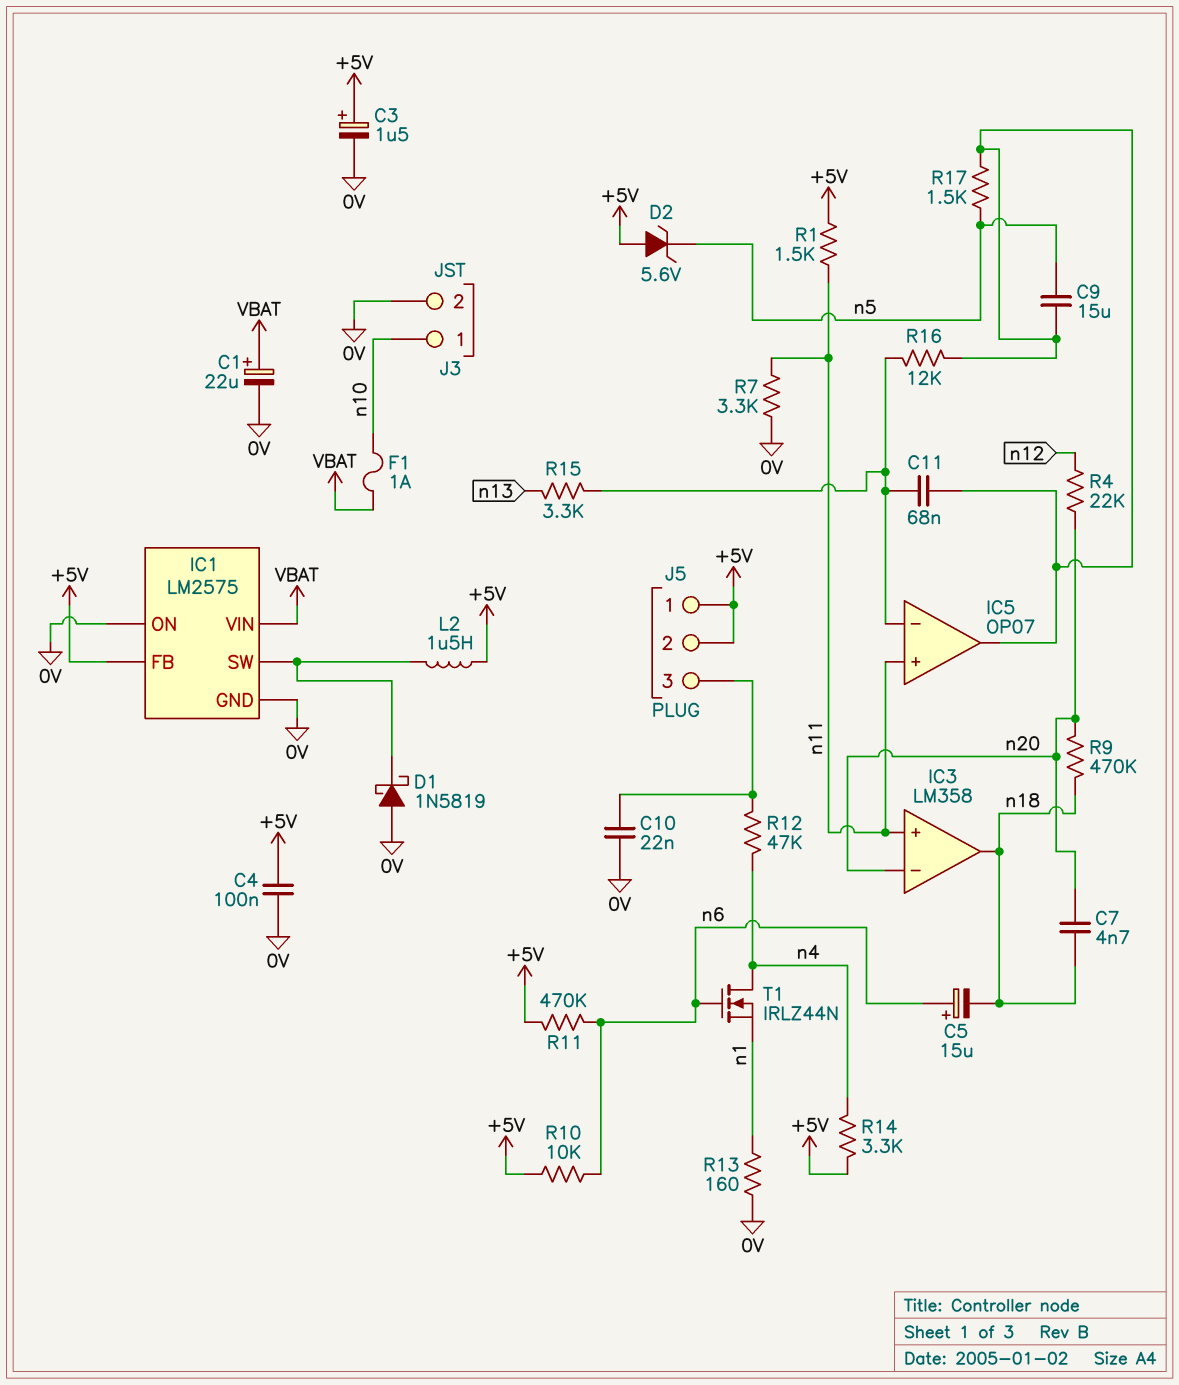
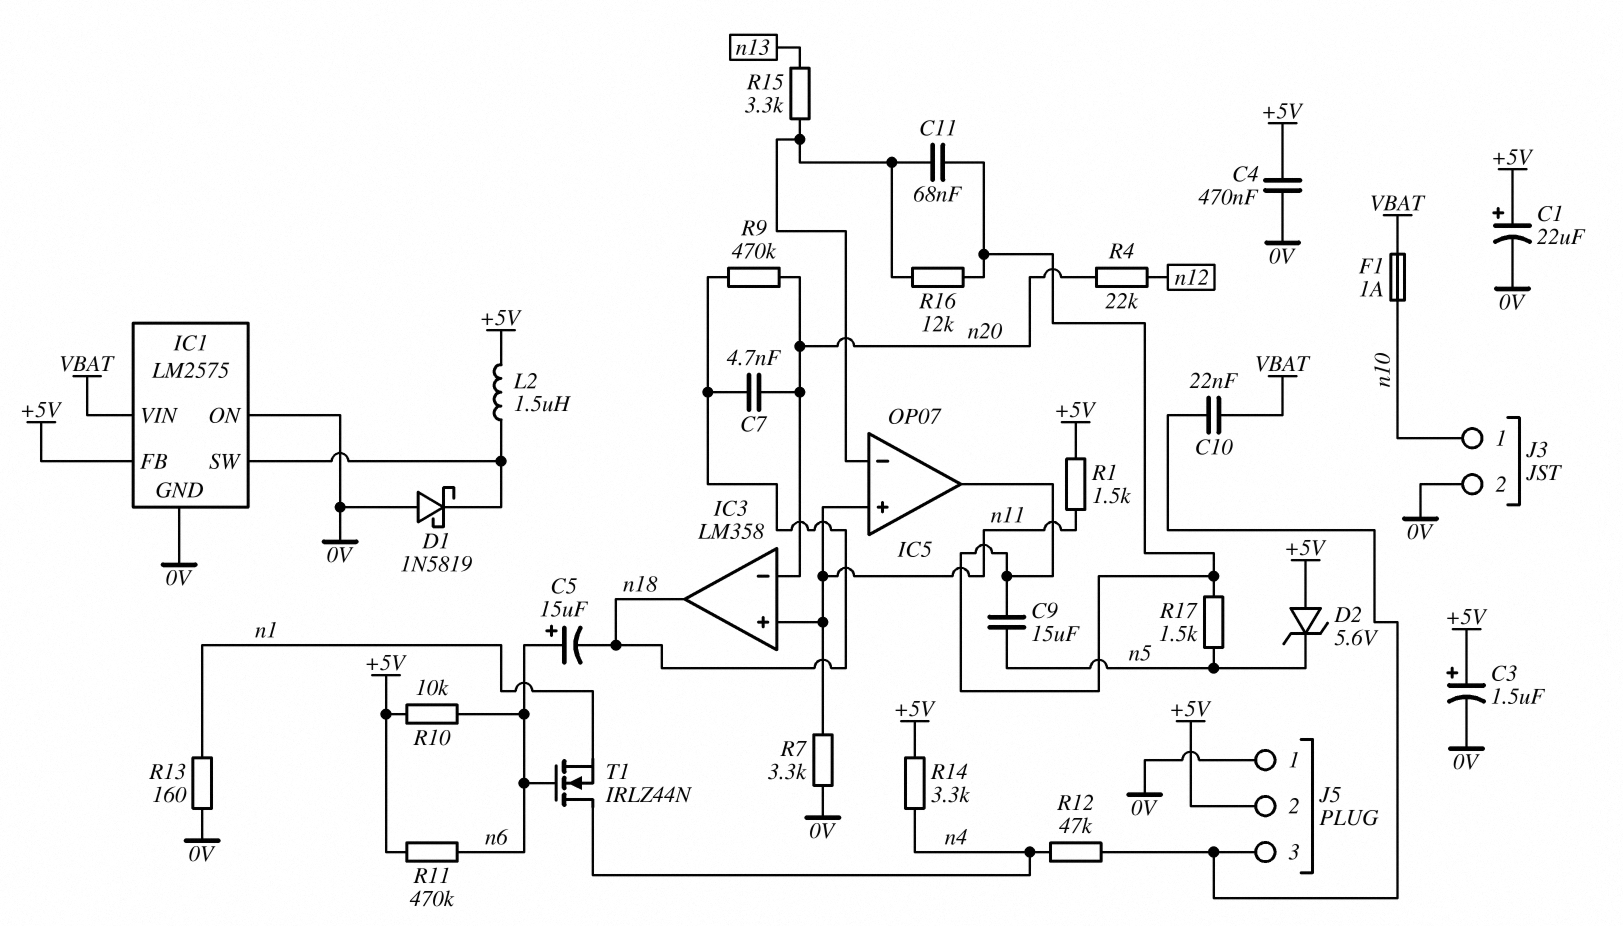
C1: 22uF (plus VBAT, minus 0V) -> 22uF (plus +5V, minus 0V)
C4: 100nF (+5V, 0V) -> 470nF (+5V, 0V)
C10: 22nF (0V, J5/3) -> 22nF (J5/3, VBAT)
J5 pin 1: +5V -> 0V

